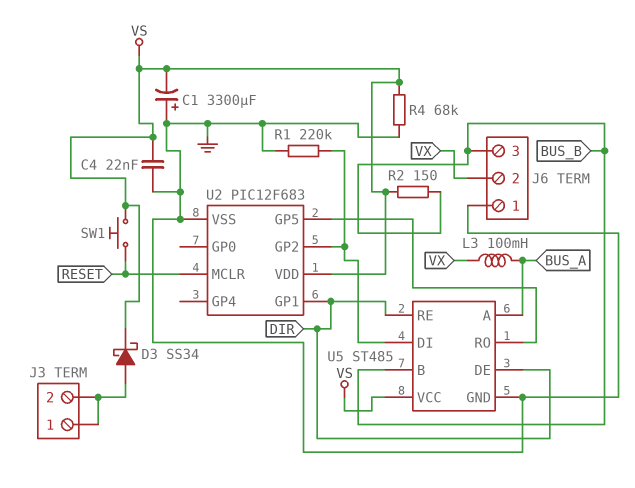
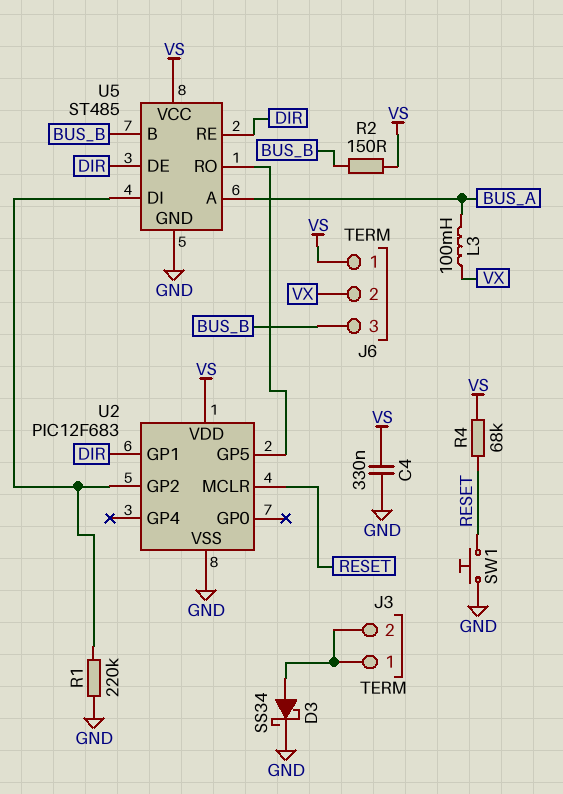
C1: 3300uF (plus GND, minus VS) -> none
C4: 22nF (GND, VS) -> 330nF (GND, VS)
D3: schottky SS34 (A J3/1, K VS) -> schottky SS34 (A J3/1, K GND)
J6 pin 1: GND -> VS
R4: 68k (GND, VS) -> 68k (RESET, VS)
SW1: button (RESET, VS) -> button (GND, RESET)

